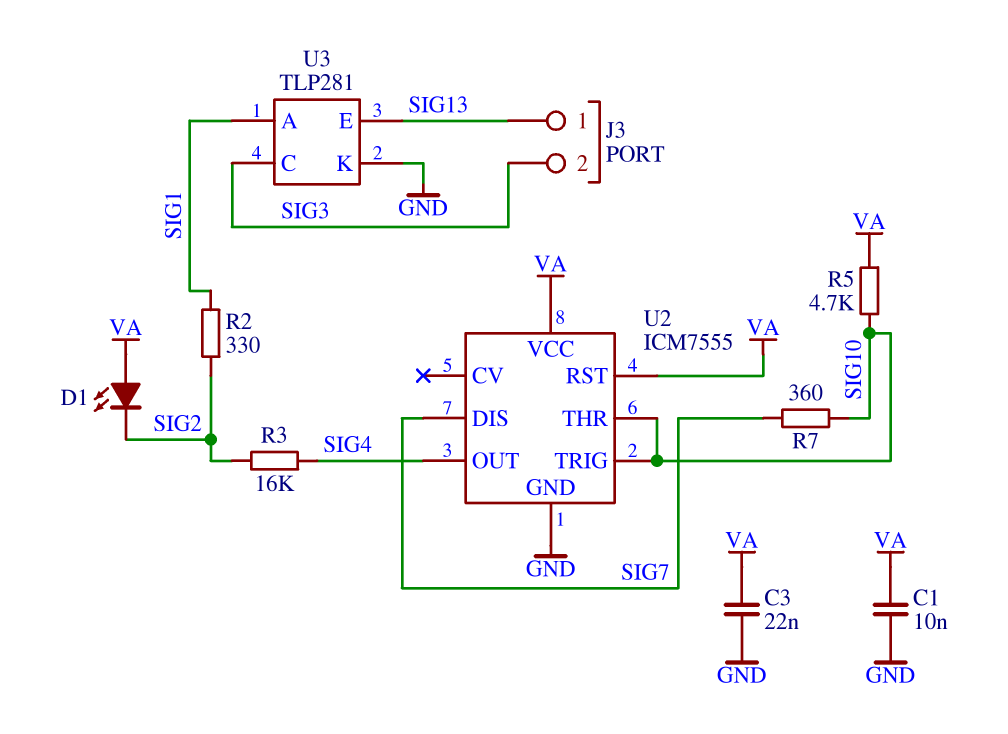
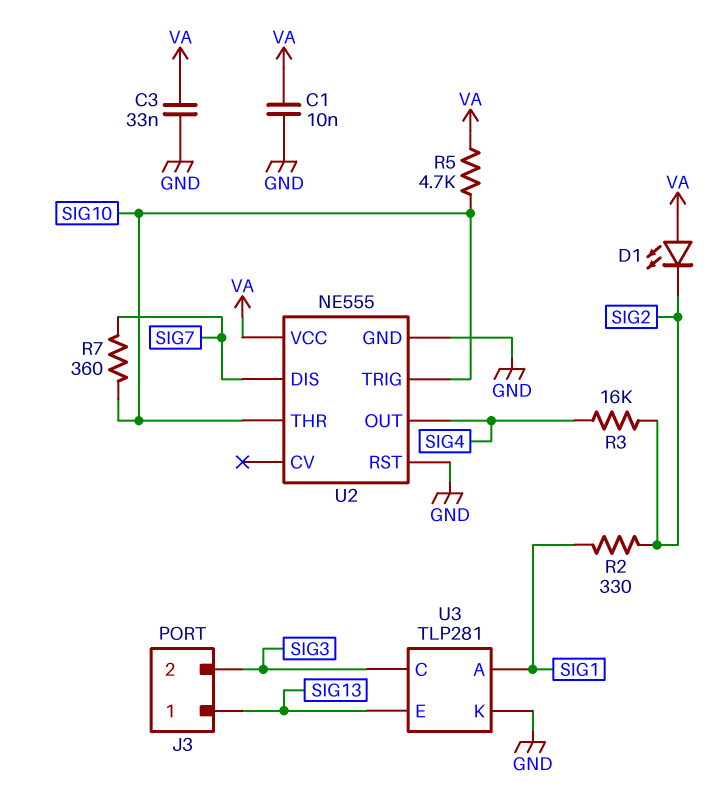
C3: 22nF (GND, VA) -> 33nF (GND, VA)
U2: ICM7555 -> NE555
U2 pin RST: VA -> GND

